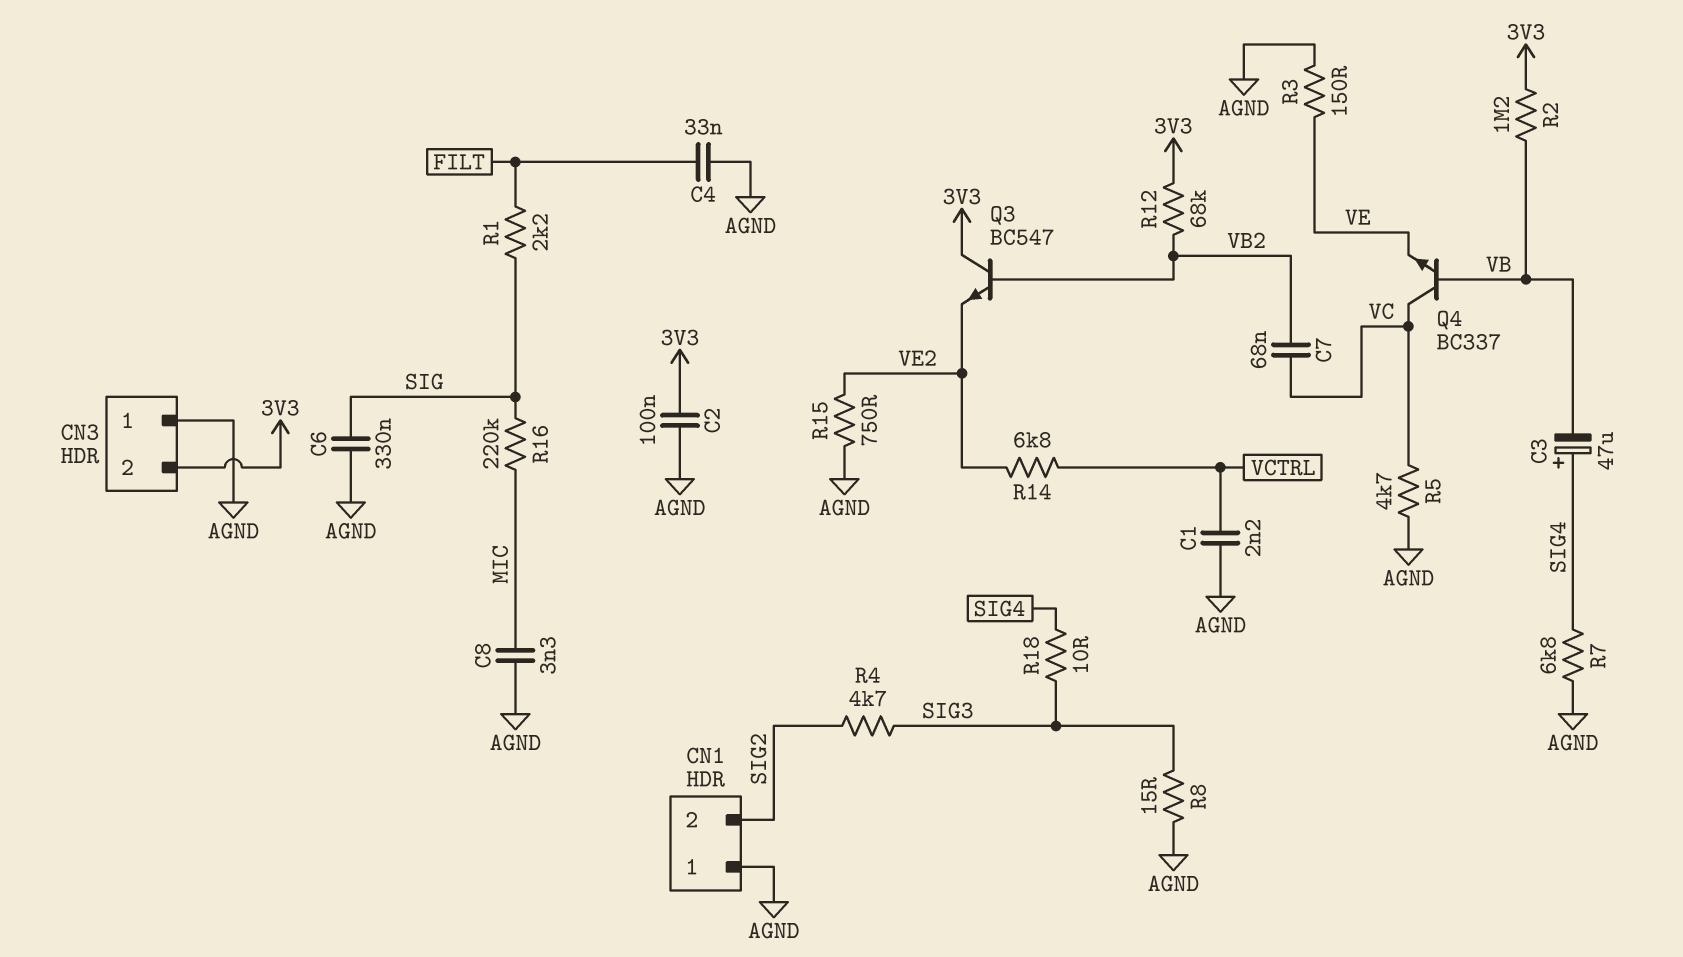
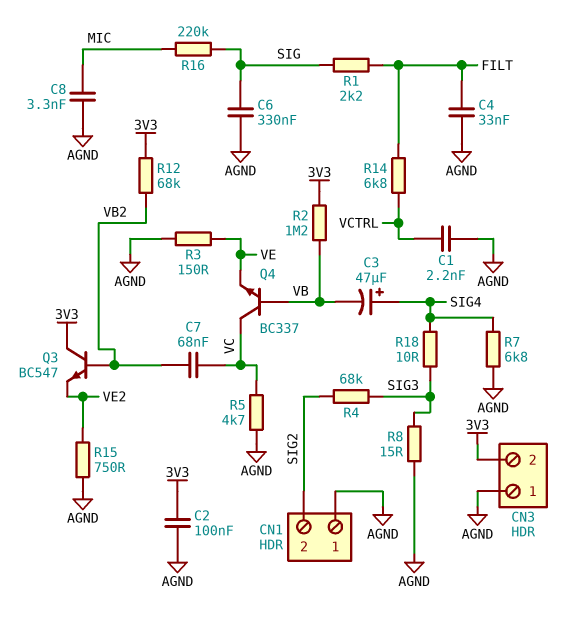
R4: 4.7k (SIG2, SIG3) -> 68k (SIG2, SIG3)
R14: 6.8k (VCTRL, VE2) -> 6.8k (FILT, VCTRL)

